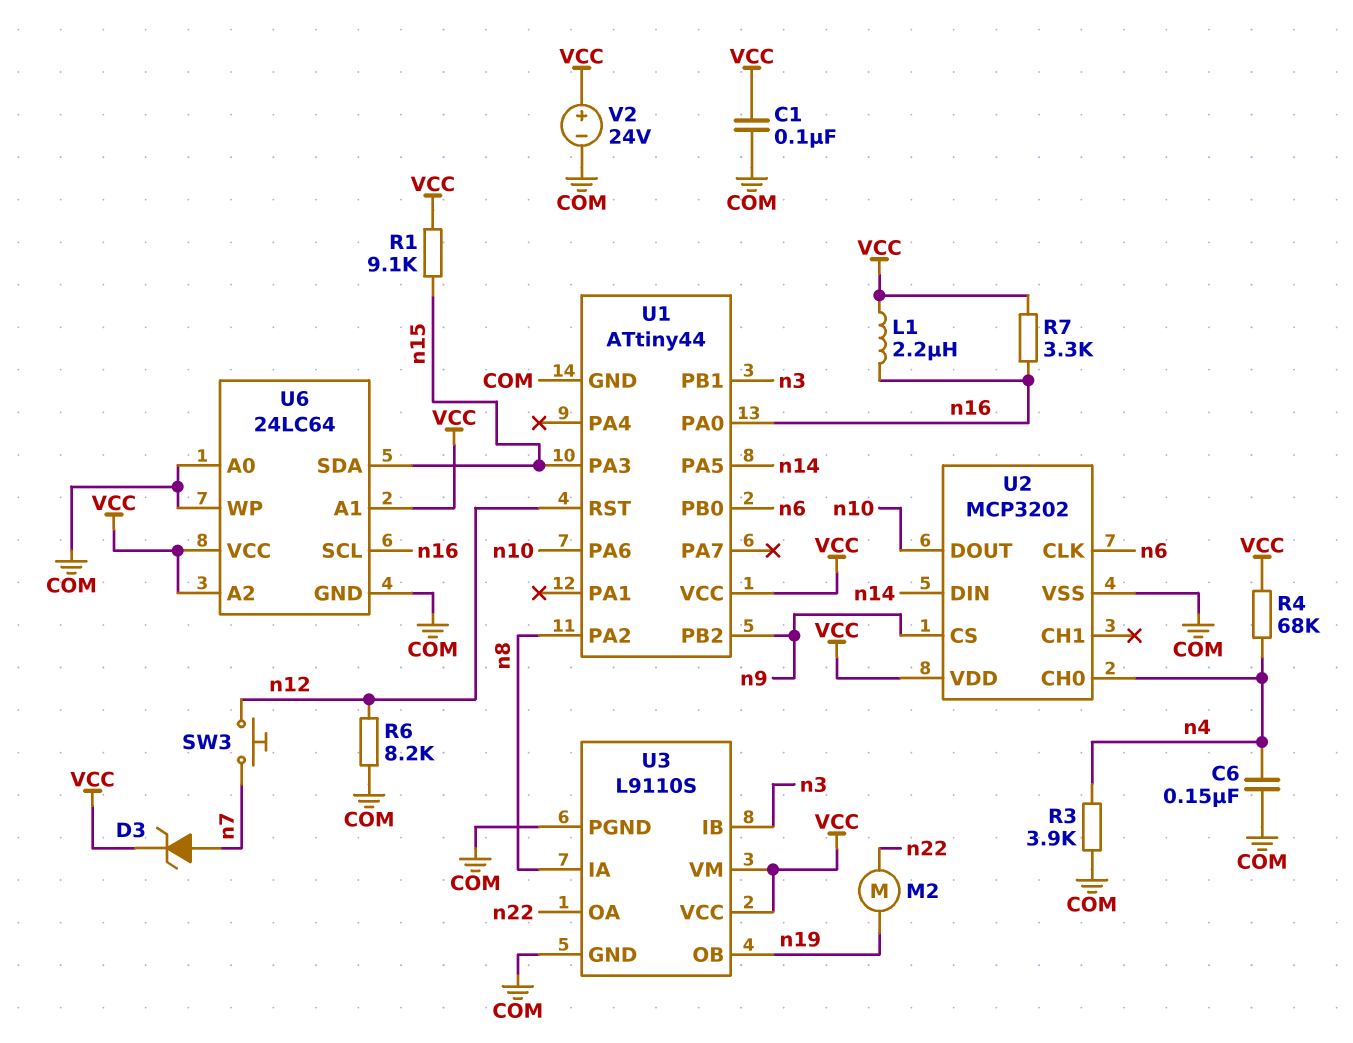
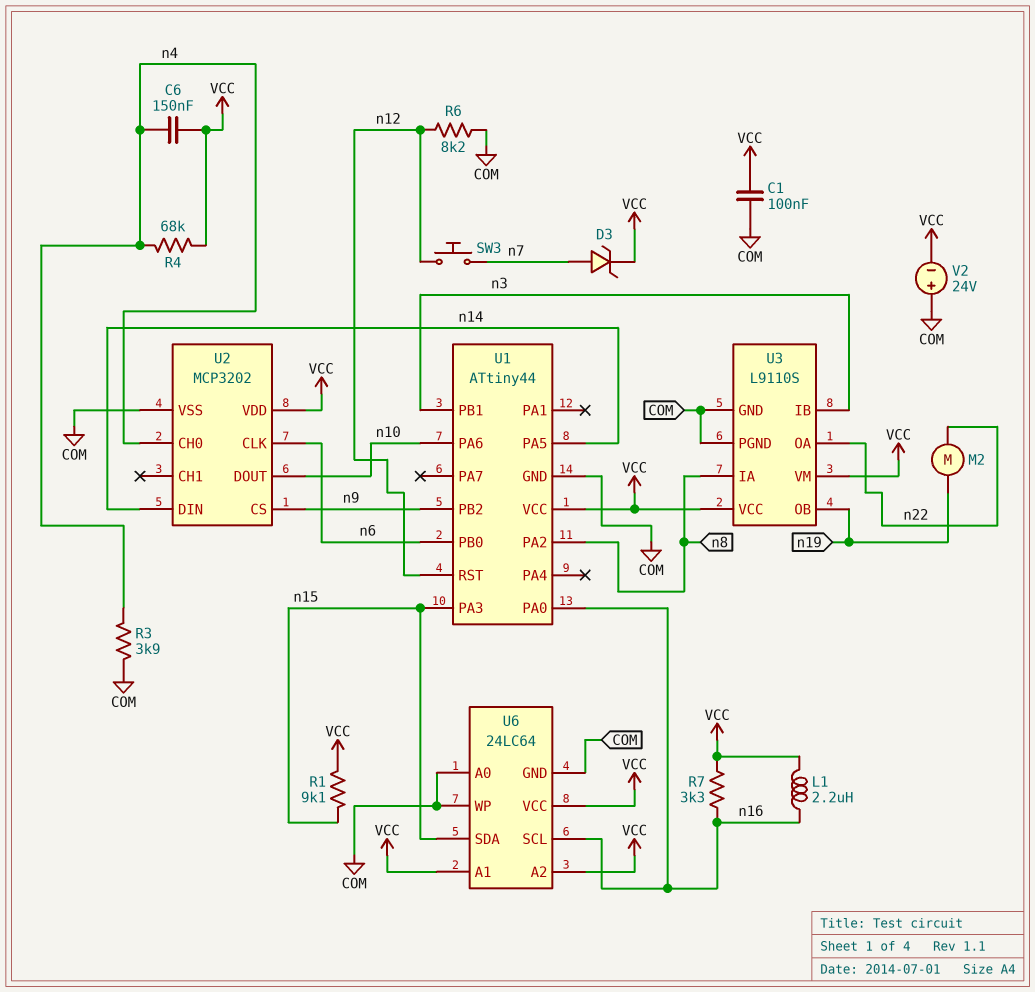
C6: 150nF (COM, n4) -> 150nF (VCC, n4)
V2: 24V (plus VCC, minus COM) -> 24V (plus COM, minus VCC)

